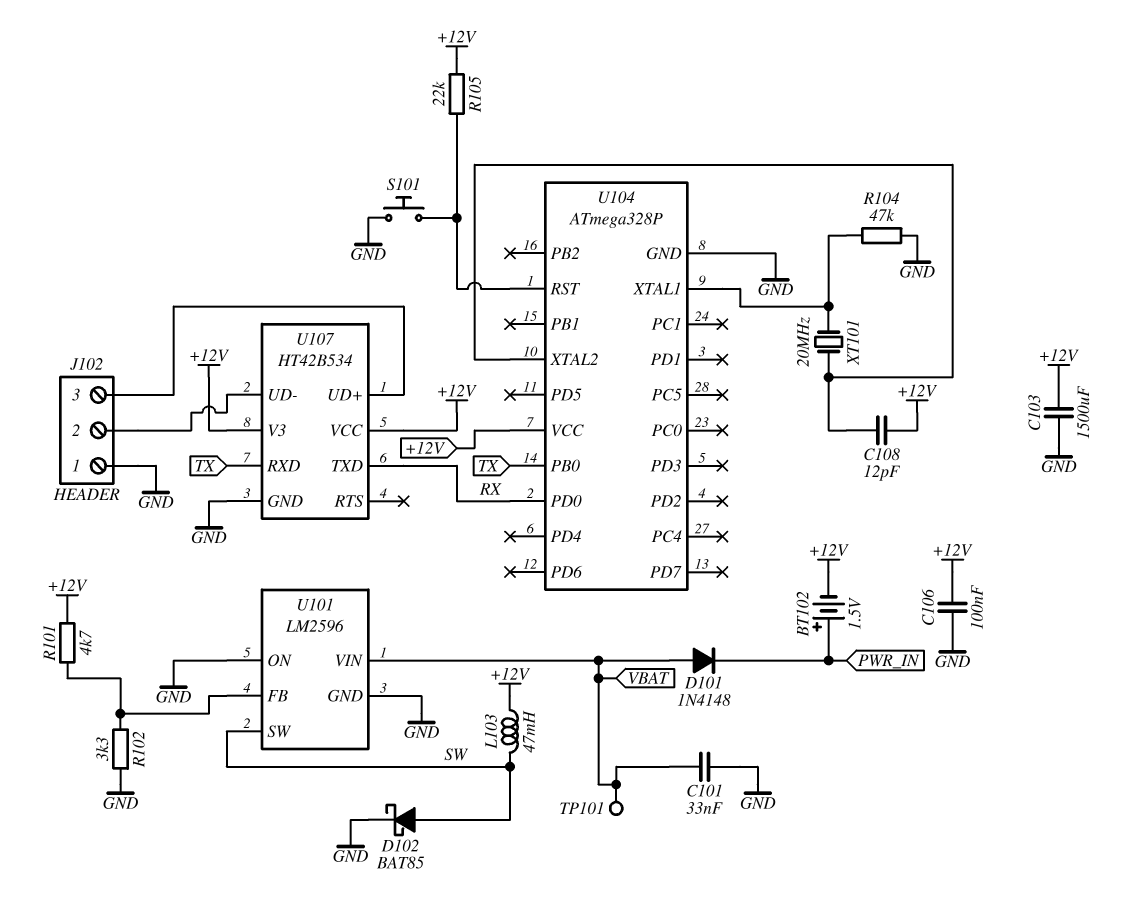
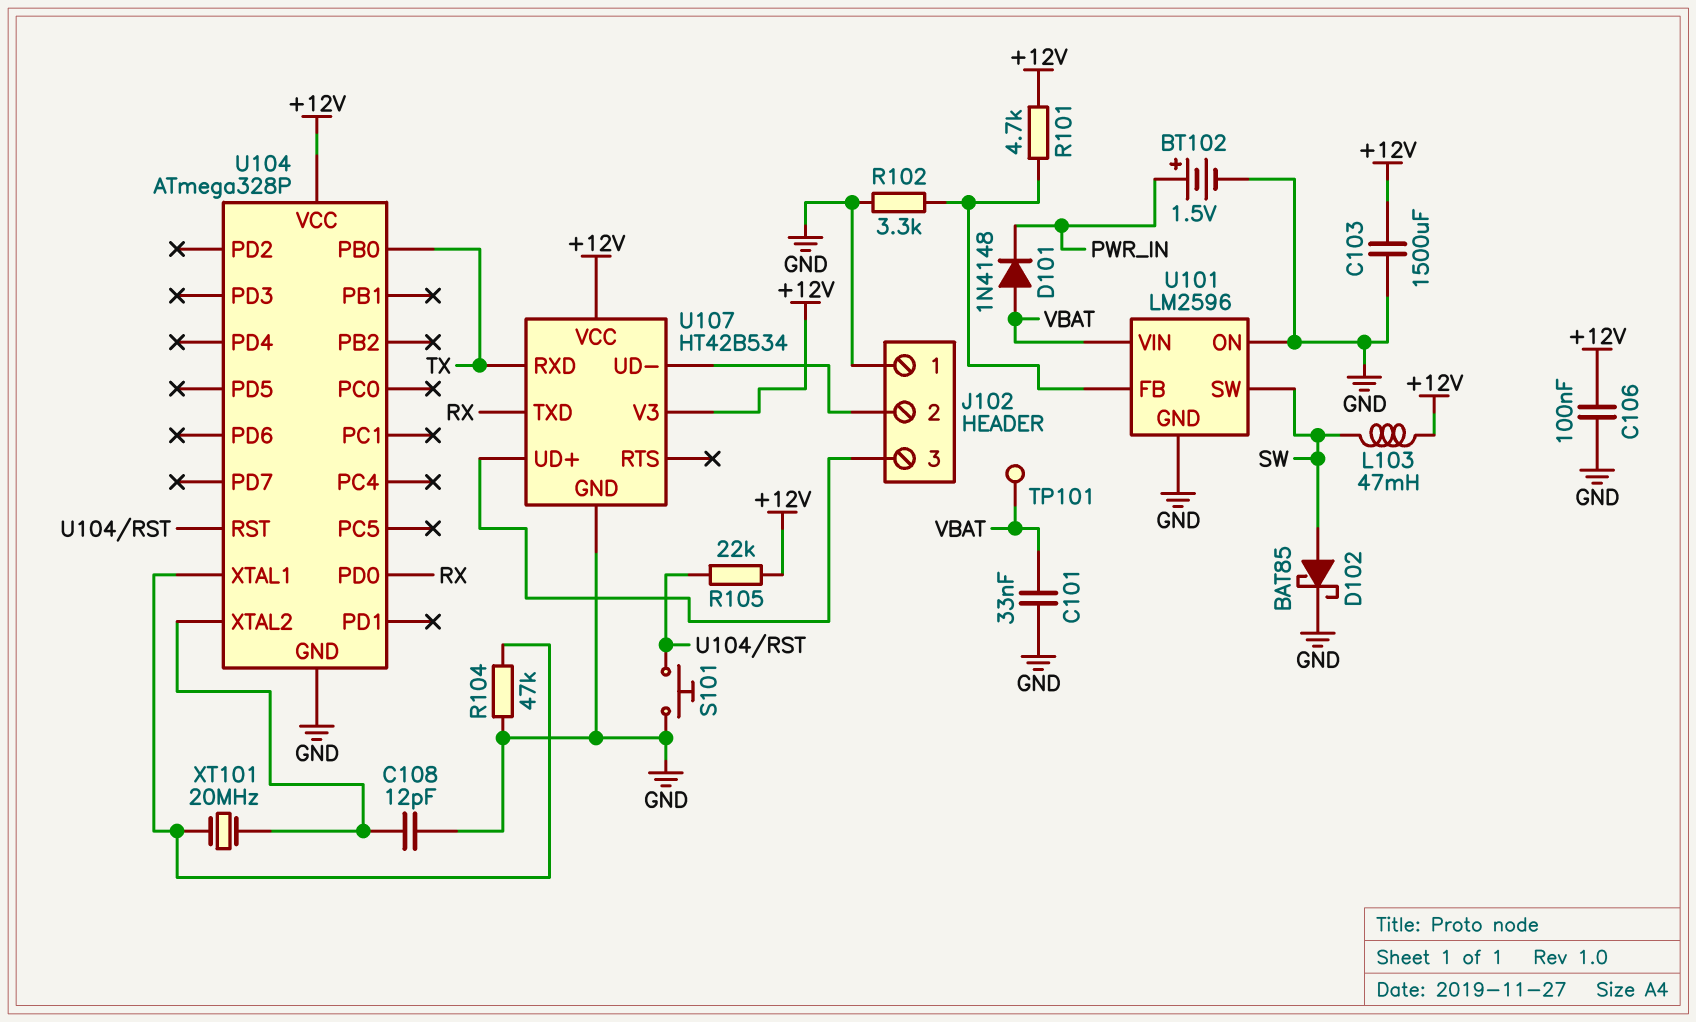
BT102: 1.5V (plus PWR_IN, minus +12V) -> 1.5V (plus PWR_IN, minus GND)
C108: 12pF (+12V, U104/XTAL2) -> 12pF (GND, U104/XTAL2)

